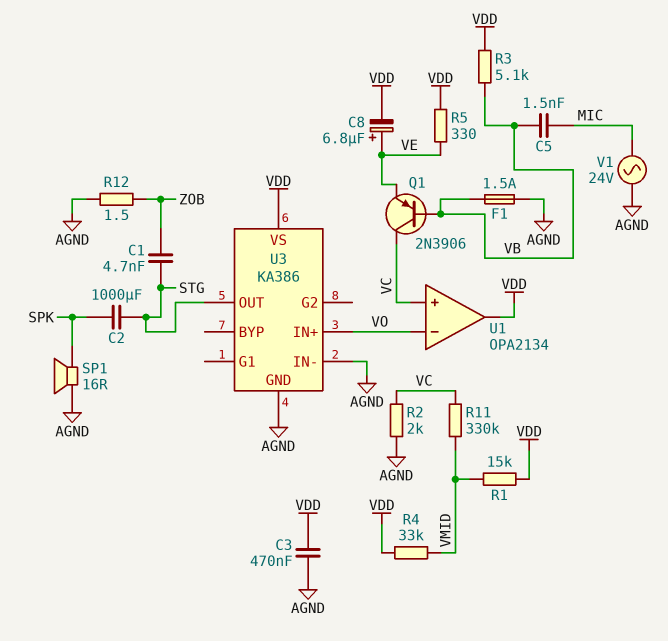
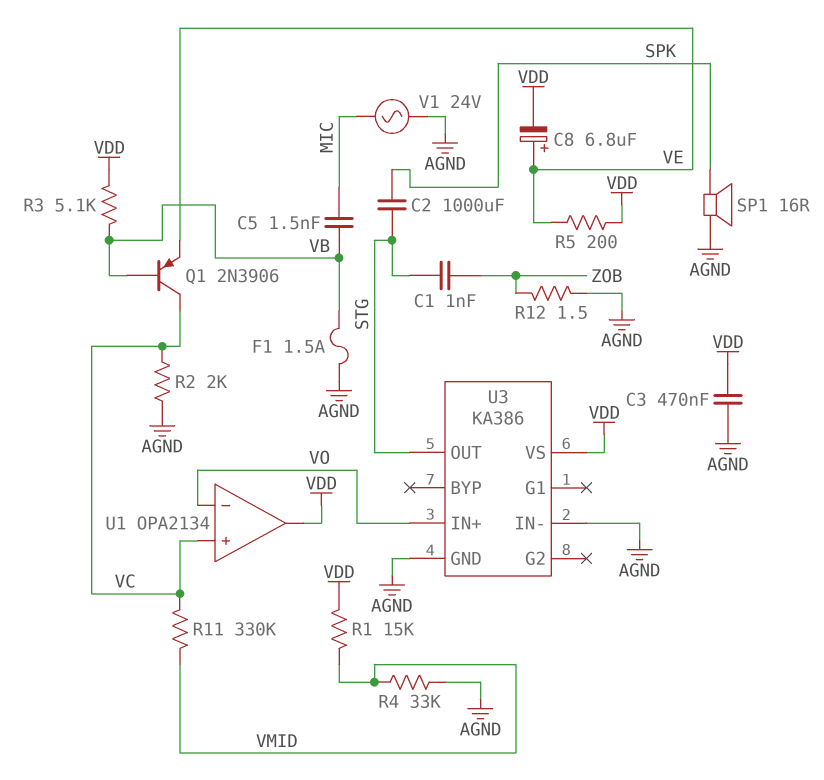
C1: 4.7nF (STG, ZOB) -> 1nF (STG, ZOB)
R4: 33k (VDD, VMID) -> 33k (AGND, VMID)
R5: 330 (VDD, VE) -> 200 (VDD, VE)

